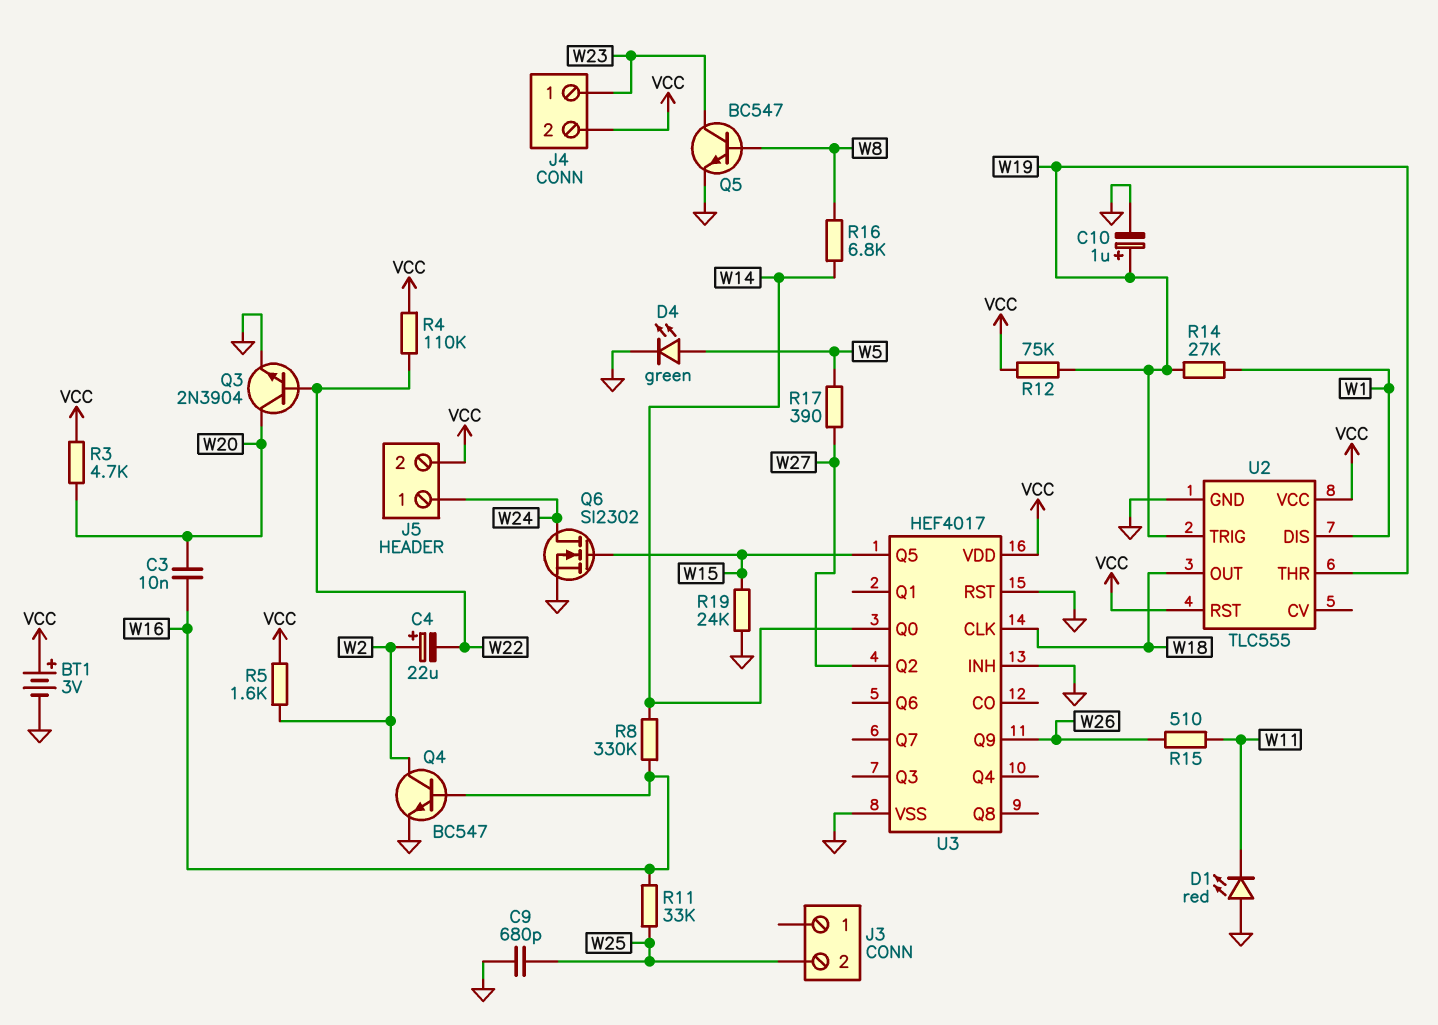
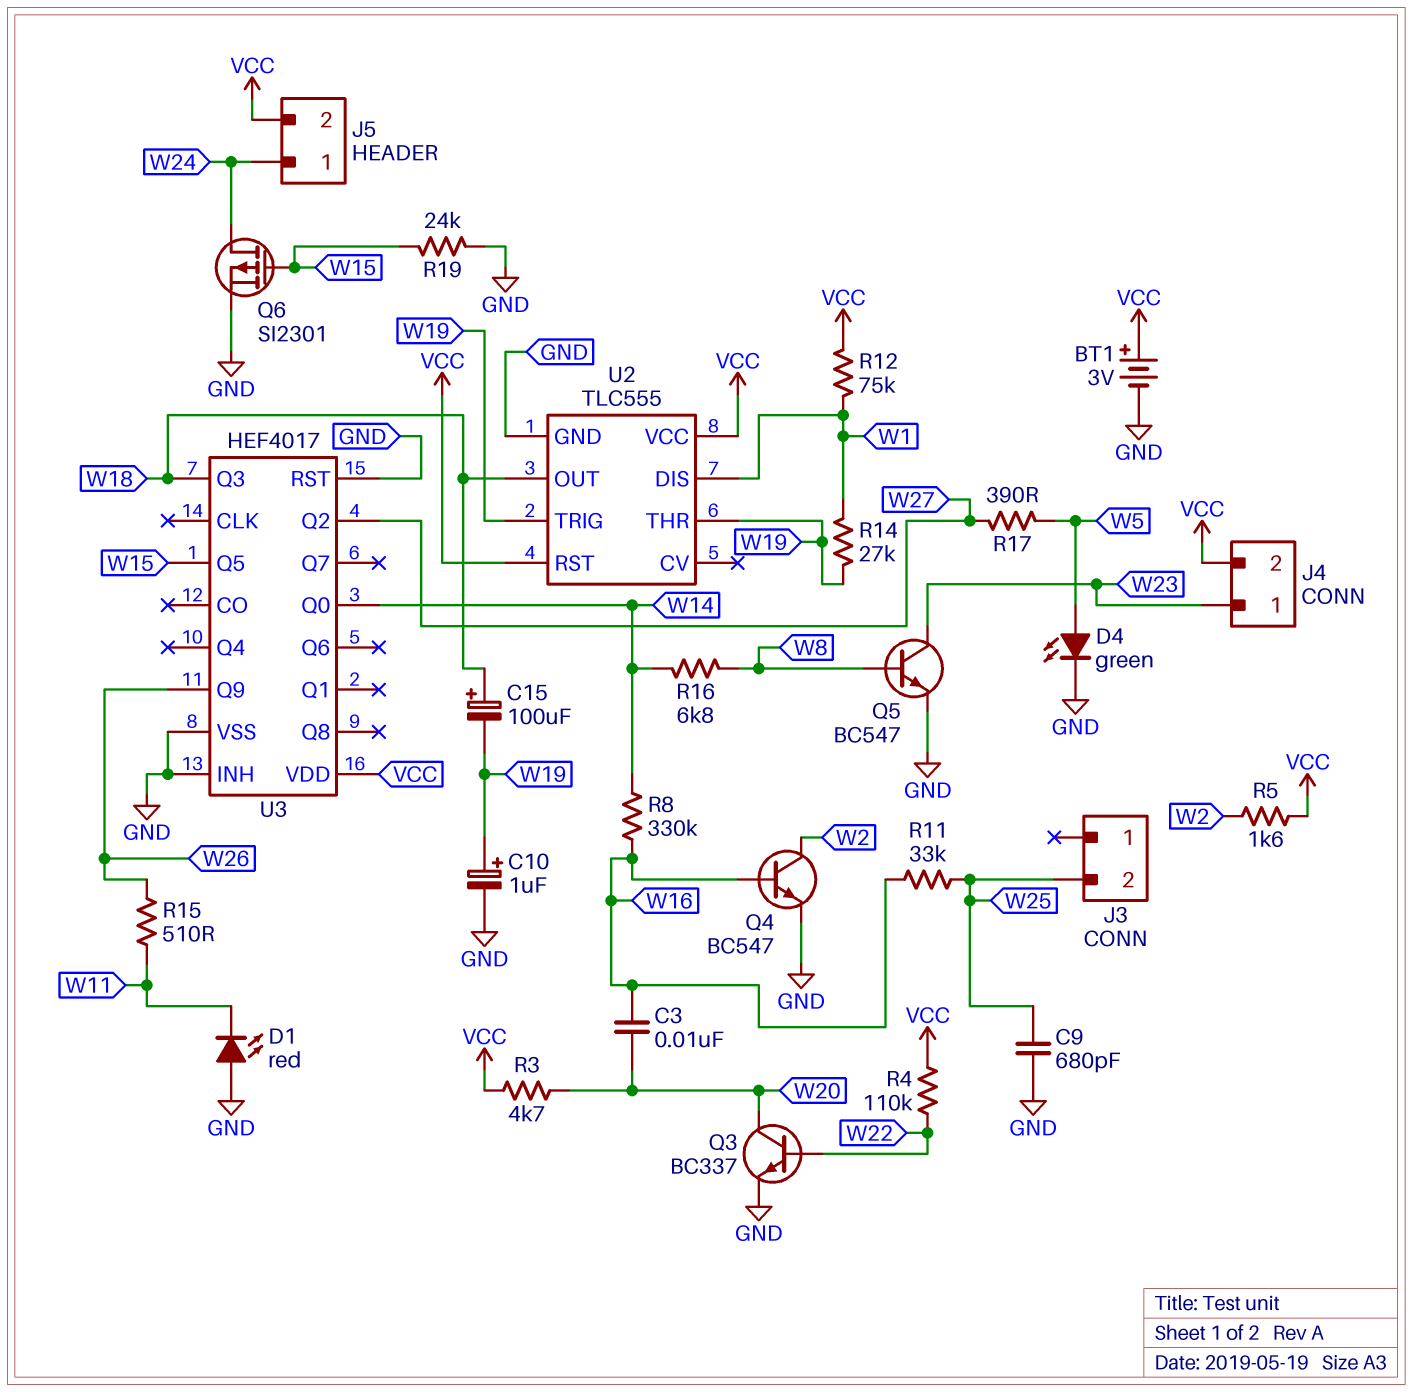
C4: 22uF (plus W2, minus W22) -> none
C15: none -> 100uF (plus W18, minus W19)
Q3: NPN 2N3904 (B W22, C W20, E GND) -> NPN BC337 (B W22, C W20, E GND)
Q6: NMOS SI2302 (G W15, D W24, S GND) -> PMOS SI2301 (G W15, D W24, S GND)
R12: 75k (VCC, W19) -> 75k (VCC, W1)
U3 pin CLK: W18 -> none
U3 pin Q3: none -> W18

